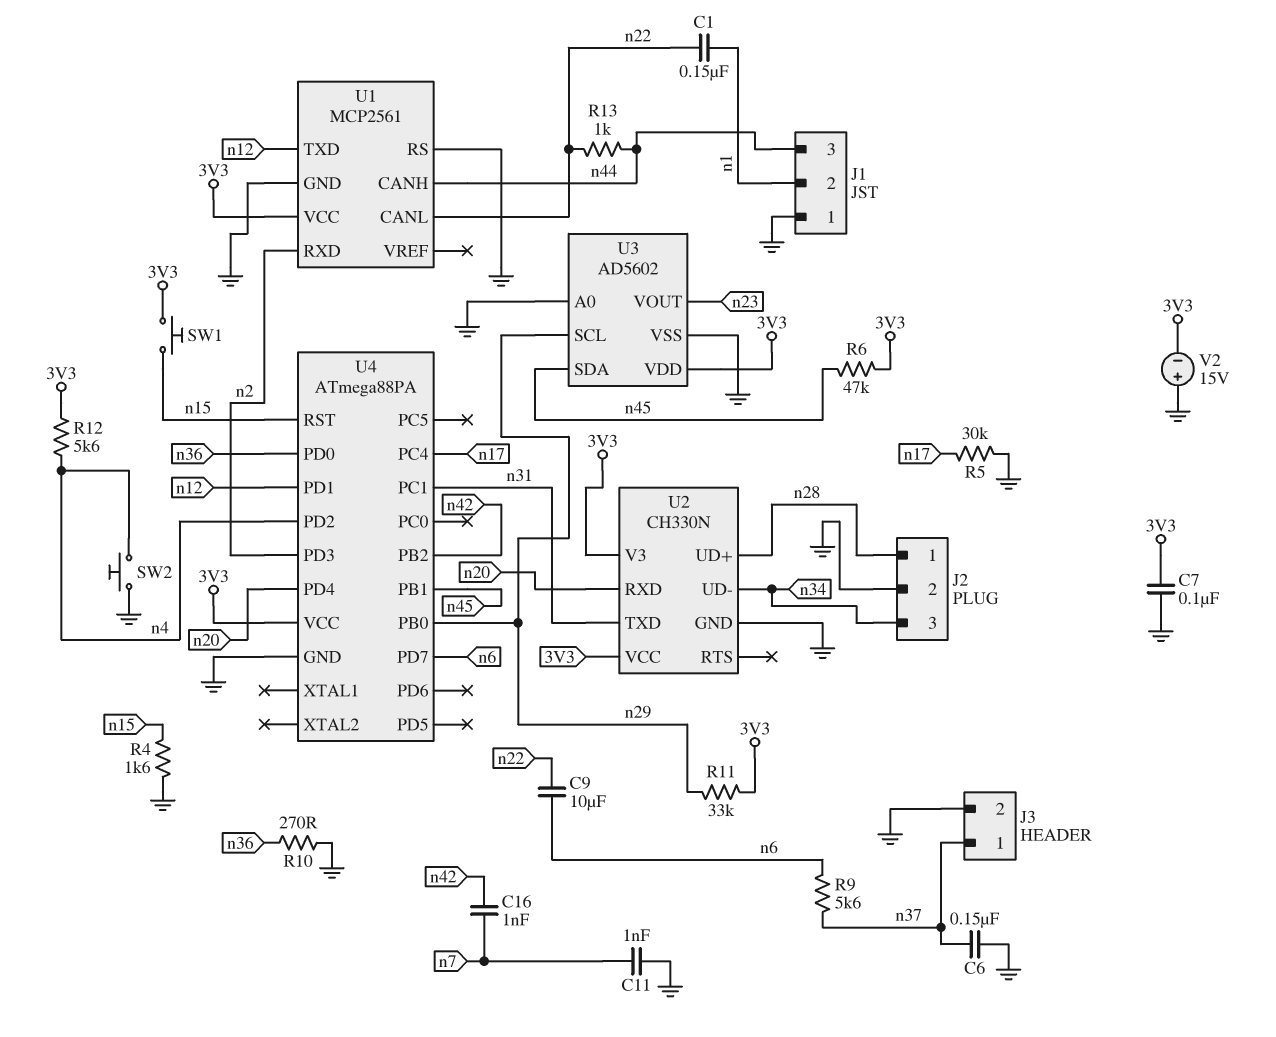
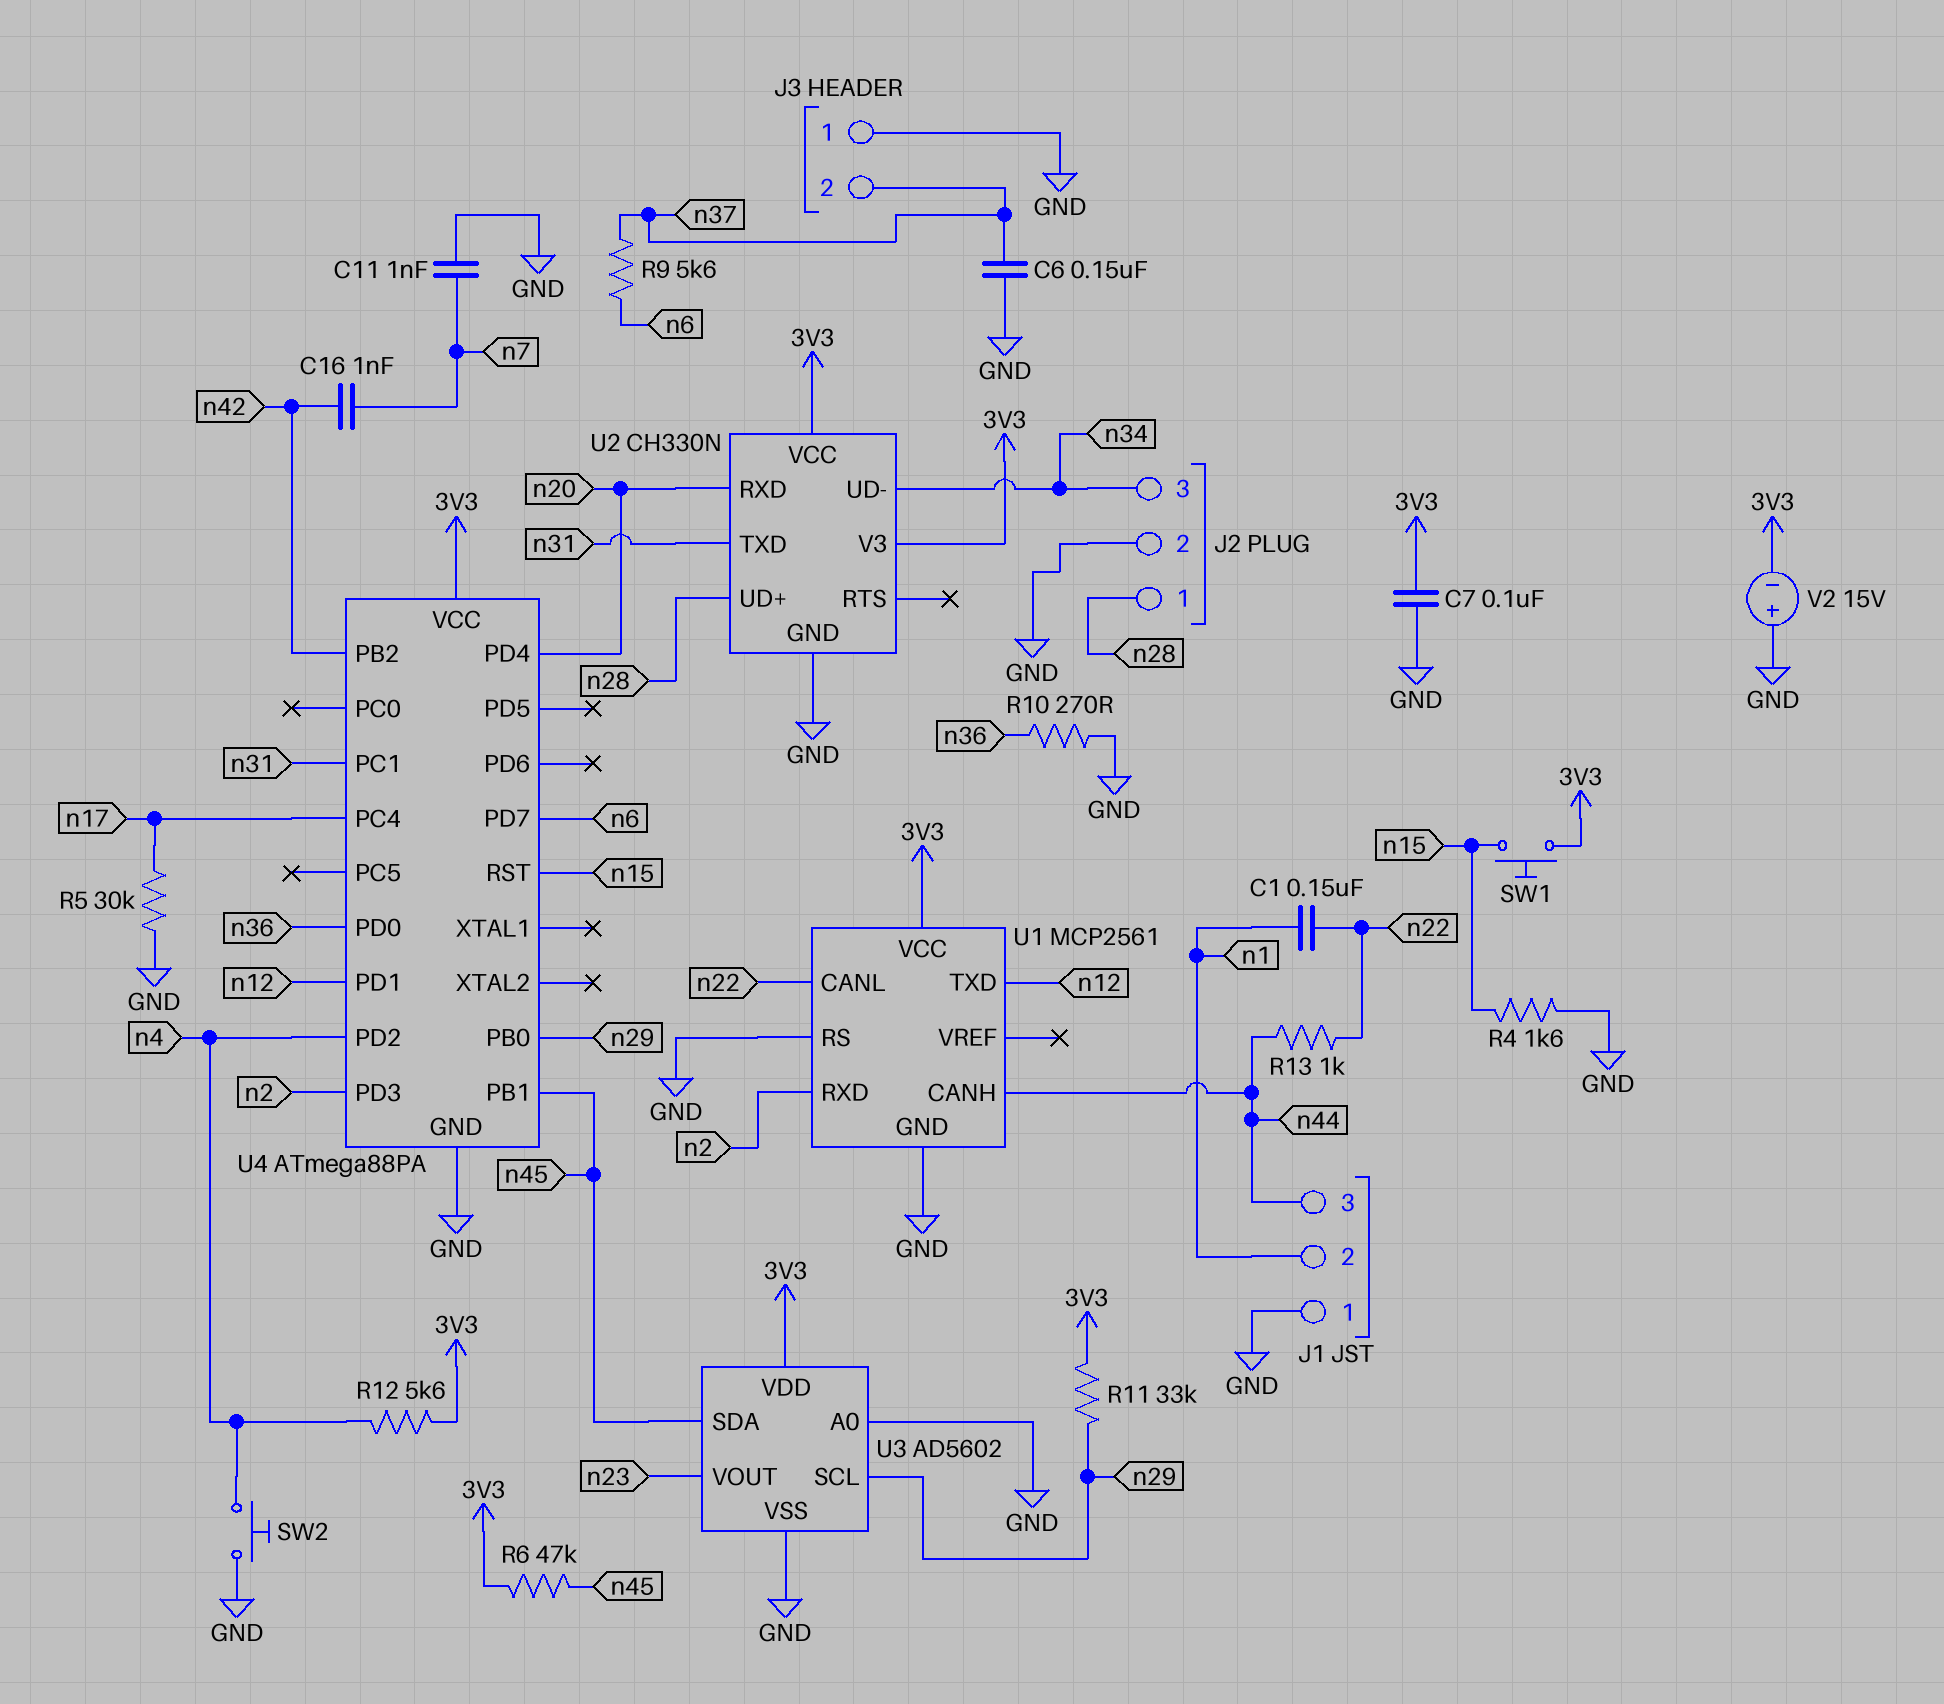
C9: 10uF (n6, n22) -> none
J3 pin 1: n37 -> GND
J3 pin 2: GND -> n37

